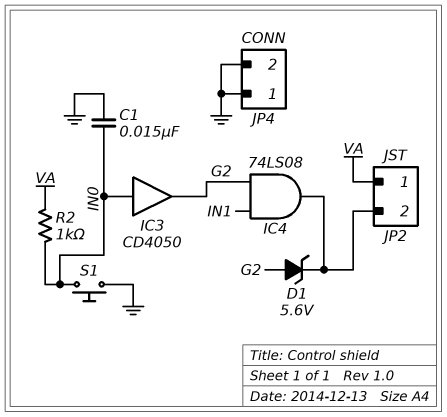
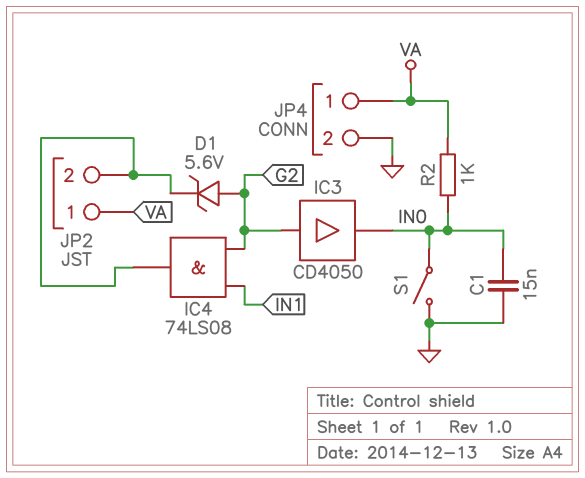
IC3: buffer CD4050 (in IN0, out G2) -> buffer CD4050 (in G2, out IN0)
JP4 pin 1: GND -> VA
S1: button (GND, IN0) -> switch (GND, IN0)

